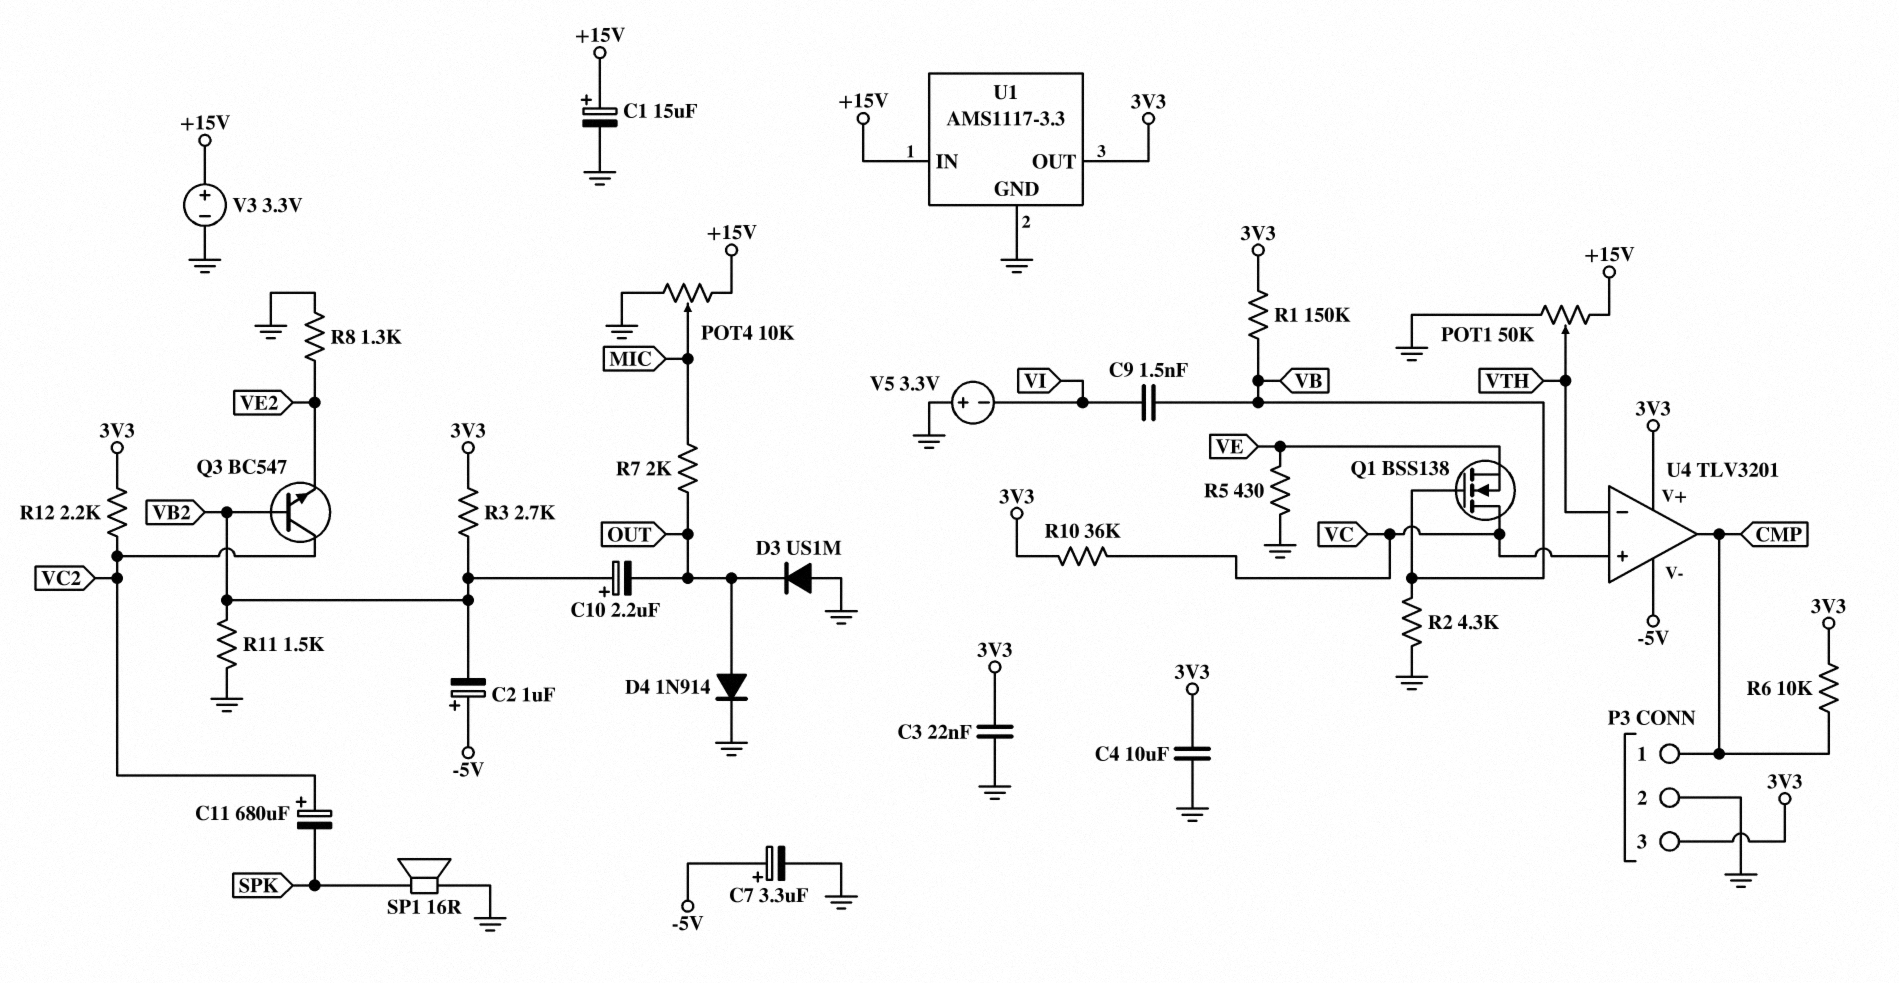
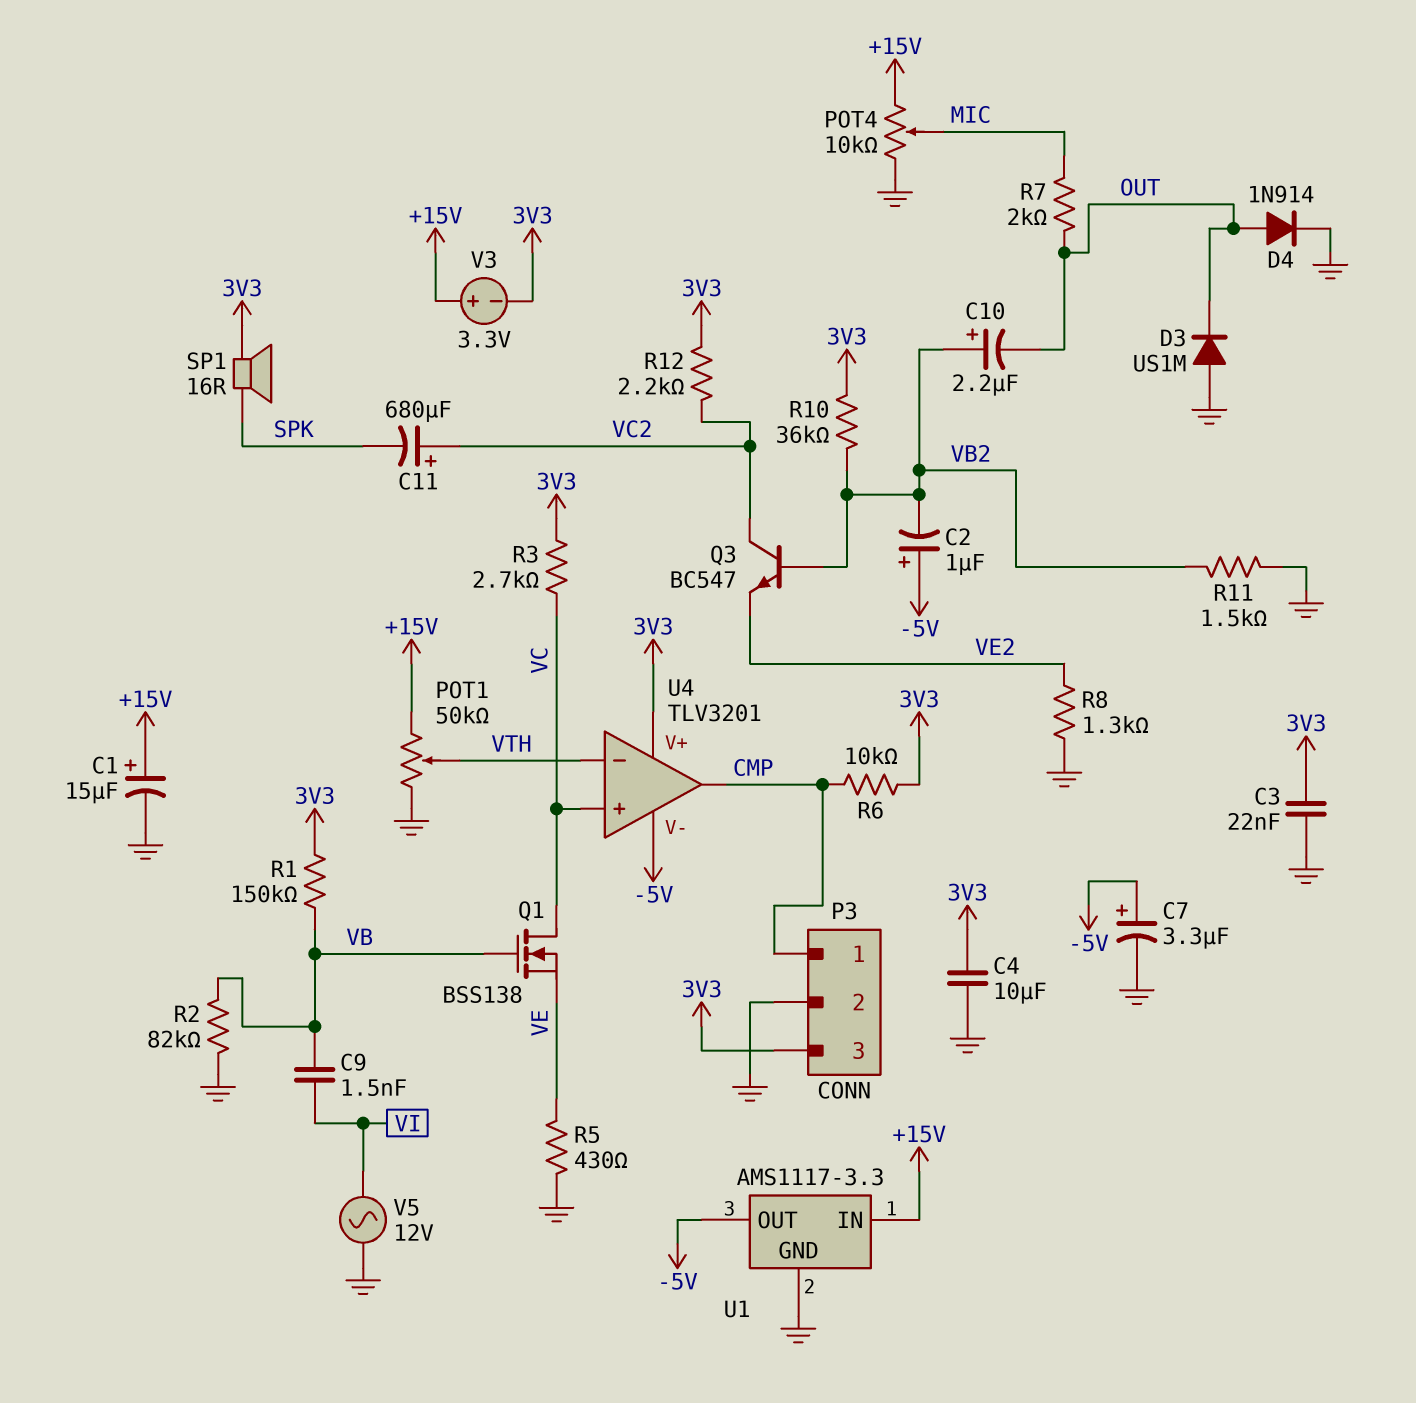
R2: 4.3k (GND, VB) -> 82k (GND, VB)
R3: 2.7k (3V3, VB2) -> 2.7k (3V3, VC)
R10: 36k (3V3, VC) -> 36k (3V3, VB2)
SP1: speaker 16R (GND, SPK) -> speaker 16R (3V3, SPK)
U1 pin OUT: 3V3 -> -5V
V3: 3.3V (plus +15V, minus GND) -> 3.3V (plus +15V, minus 3V3)
V5: 3.3V (plus GND, minus VI) -> AC 12V (GND, VI)

